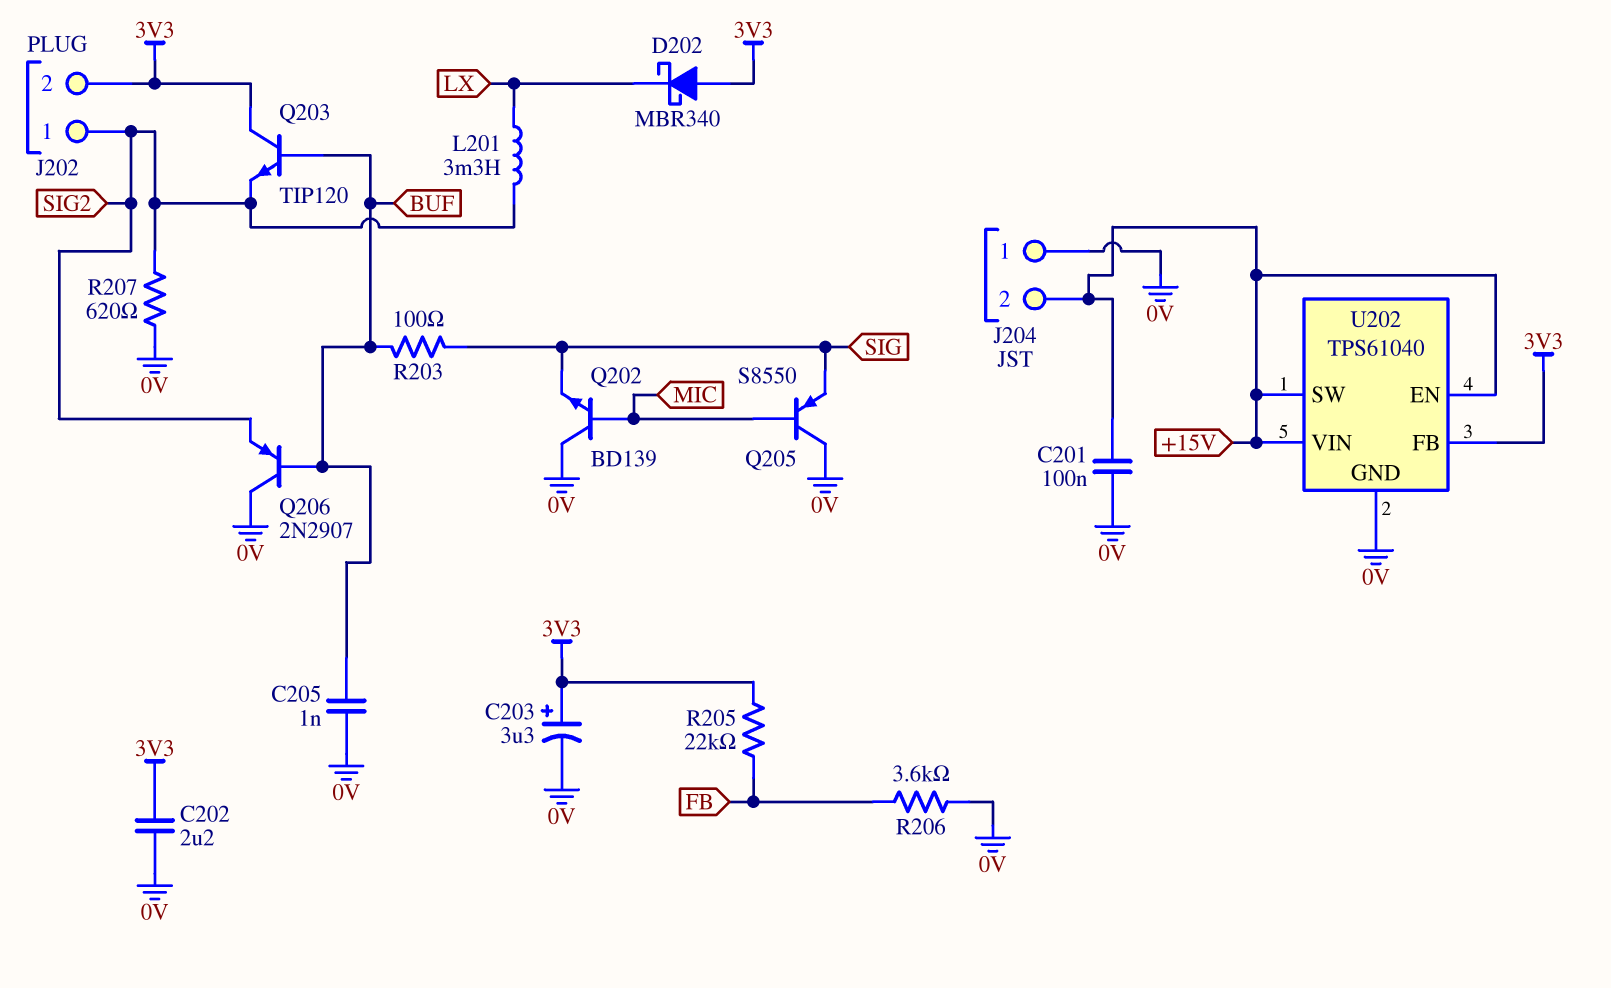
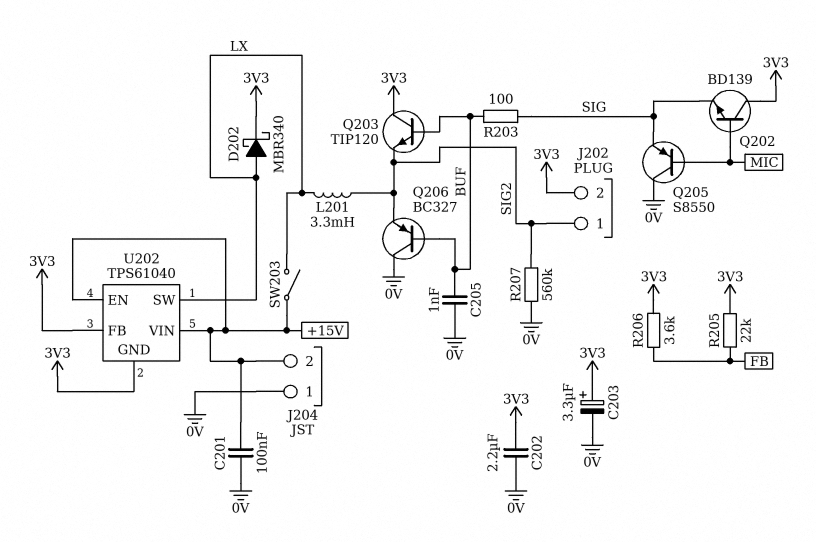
D202: schottky MBR340 (A 3V3, K LX) -> schottky MBR340 (A LX, K 3V3)
Q202: NPN BD139 (B MIC, C 0V, E SIG) -> NPN BD139 (B MIC, C 3V3, E SIG)
Q206: PNP 2N2907 (B BUF, C 0V, E SIG2) -> PNP BC327 (B BUF, C 0V, E SIG2)
R206: 3.6k (0V, FB) -> 3.6k (3V3, FB)
R207: 620 (0V, SIG2) -> 560k (0V, SIG2)
SW203: none -> switch (+15V, LX)
U202 pin GND: 0V -> 3V3
U202 pin SW: +15V -> LX

